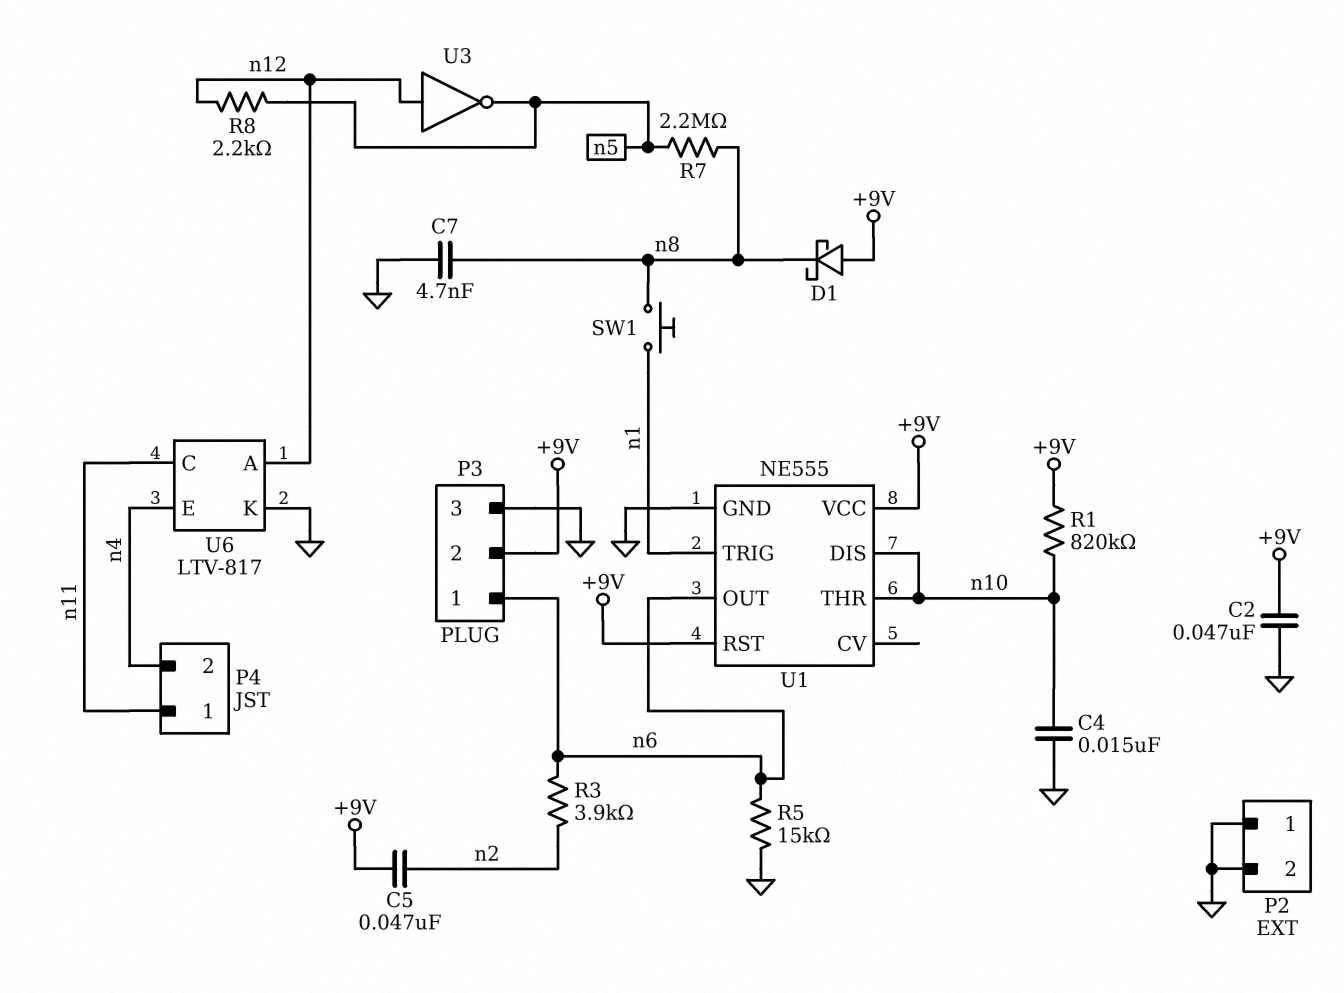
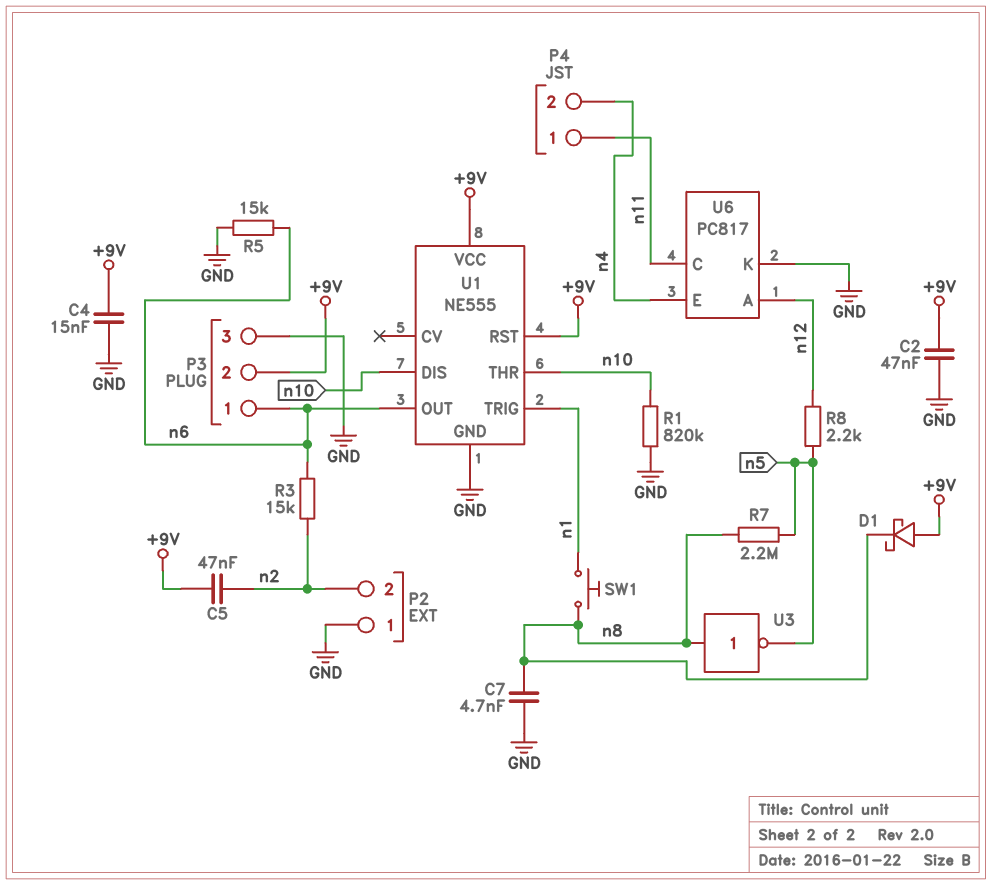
C4: 15nF (GND, n10) -> 15nF (+9V, GND)
P2 pin 2: GND -> n2
R1: 820k (+9V, n10) -> 820k (GND, n10)
R3: 3.9k (n2, n6) -> 15k (n2, n6)
U3: NOT (in n12, out n5) -> NOT (in n8, out n5)
U6: LTV-817 -> PC817

